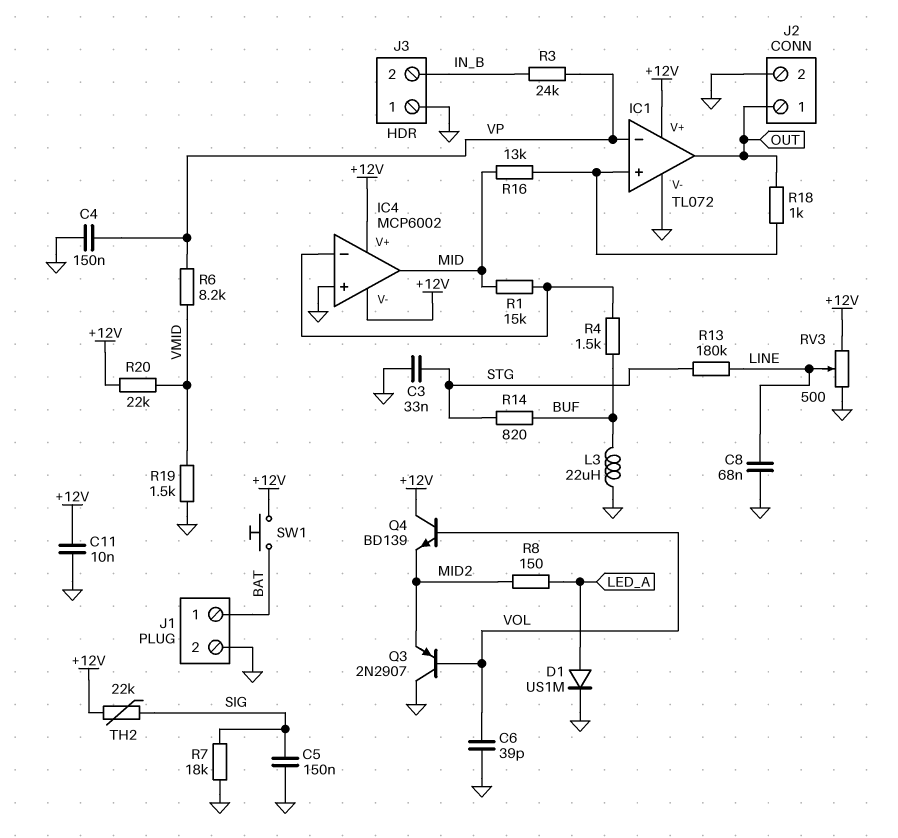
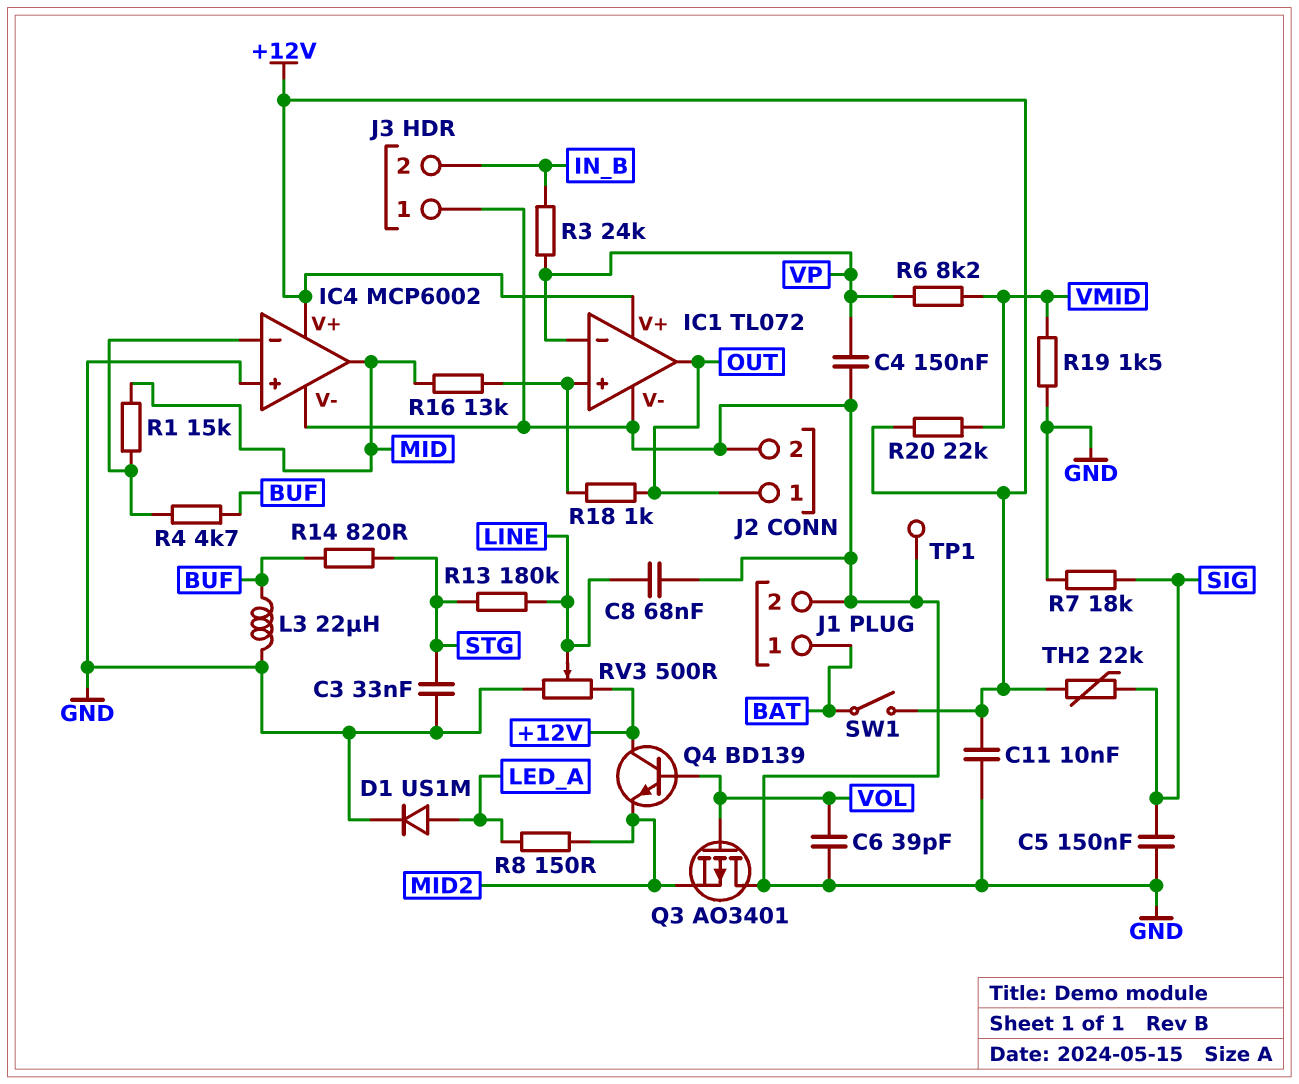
IC4 pin V-: +12V -> GND
Q3: PNP 2N2907 (B VOL, C GND, E MID2) -> PMOS AO3401 (G VOL, D GND, S MID2)
R4: 1.5k (BUF, IC4/in-) -> 4.7k (BUF, IC4/in-)
SW1: button (+12V, BAT) -> switch (+12V, BAT)
TP1: none -> test point (GND)

